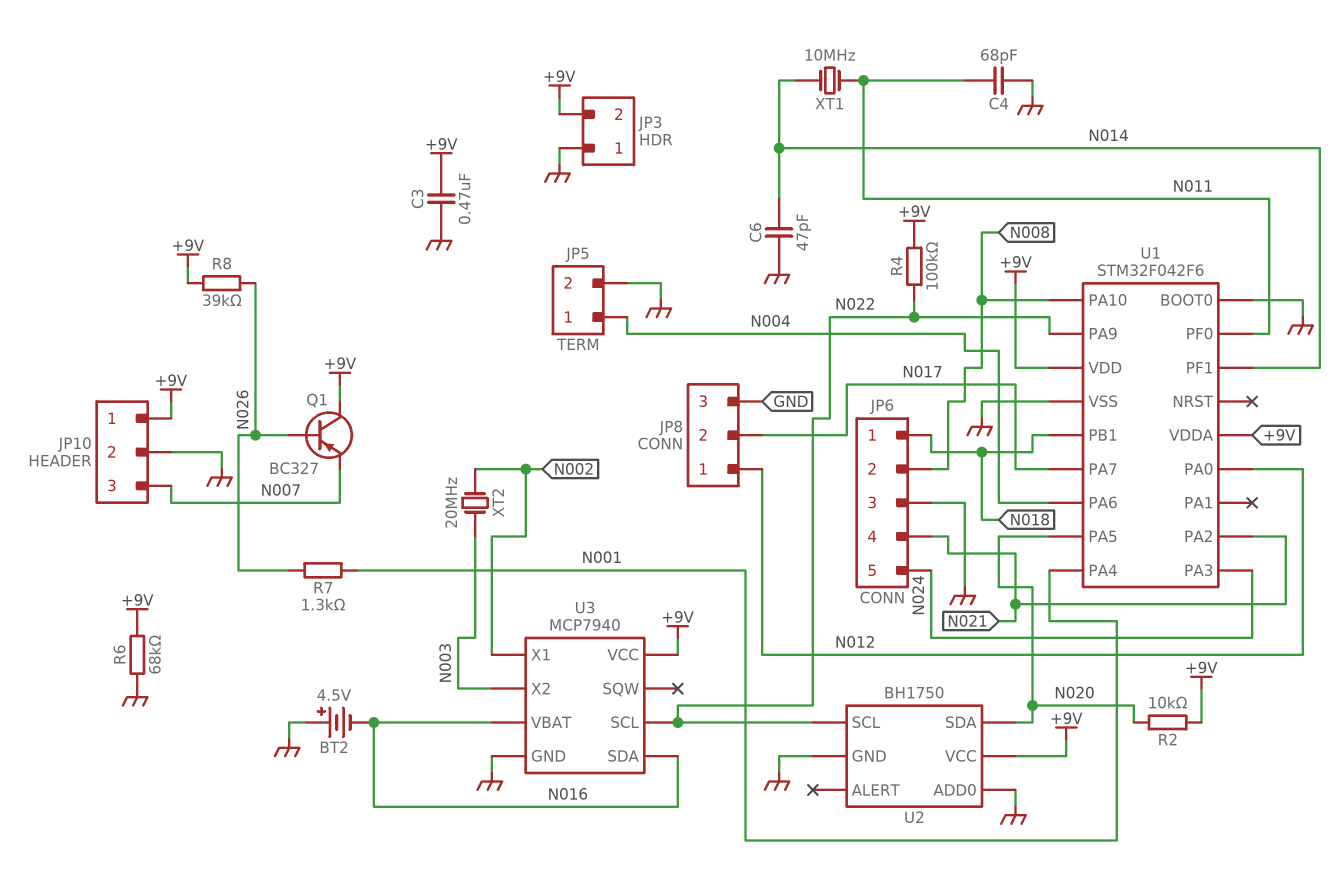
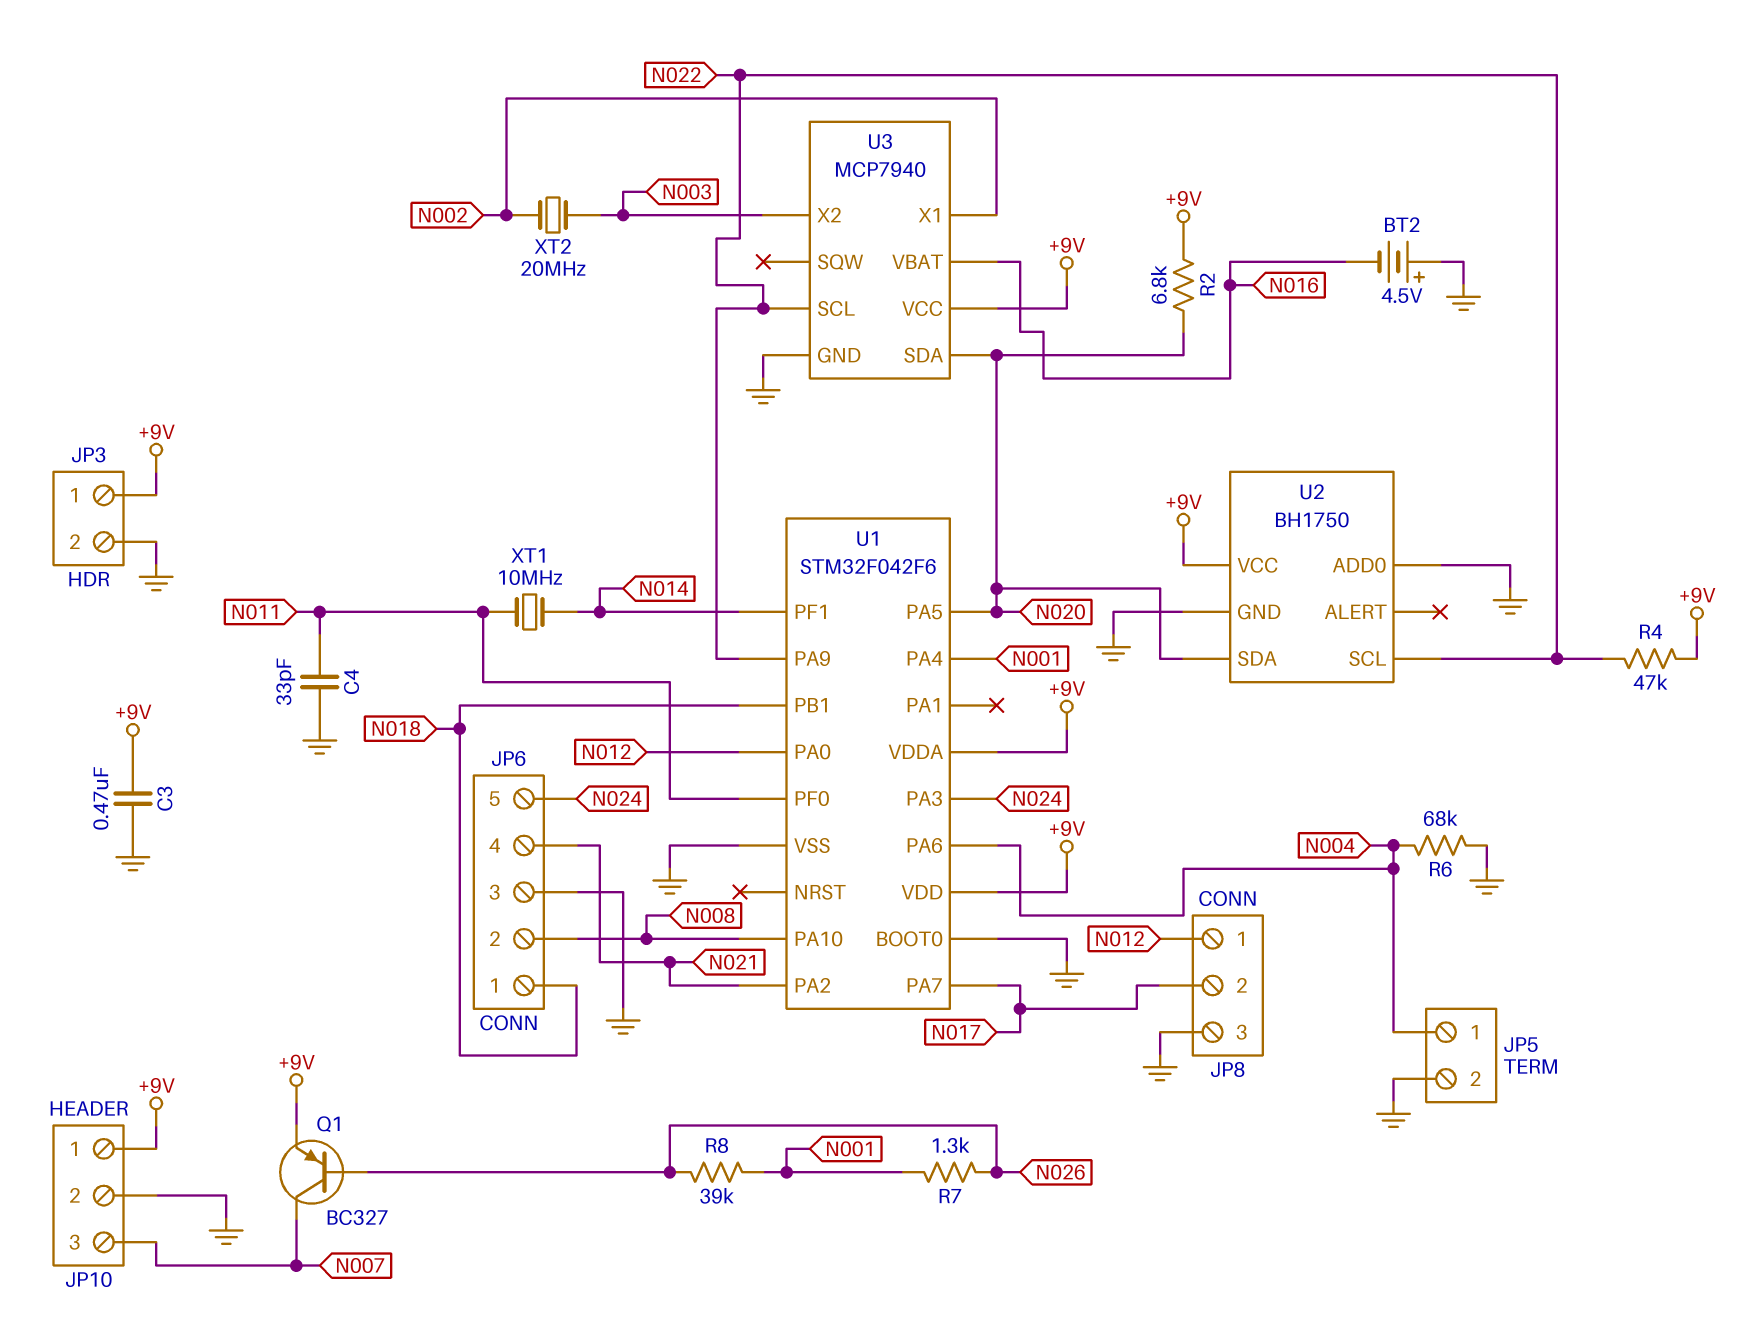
C4: 68pF (GND, N011) -> 33pF (GND, N011)
C6: 47pF (GND, N014) -> none
JP3 pin 1: GND -> +9V
JP3 pin 2: +9V -> GND
Q1: PNP BC327 (B N026, C +9V, E N007) -> PNP BC327 (B N026, C N007, E +9V)
R2: 10k (+9V, N020) -> 6.8k (+9V, N020)
R4: 100k (+9V, N022) -> 47k (+9V, N022)
R6: 68k (+9V, GND) -> 68k (GND, N004)
R8: 39k (+9V, N026) -> 39k (N001, N026)
U3 pin SDA: N016 -> N020

